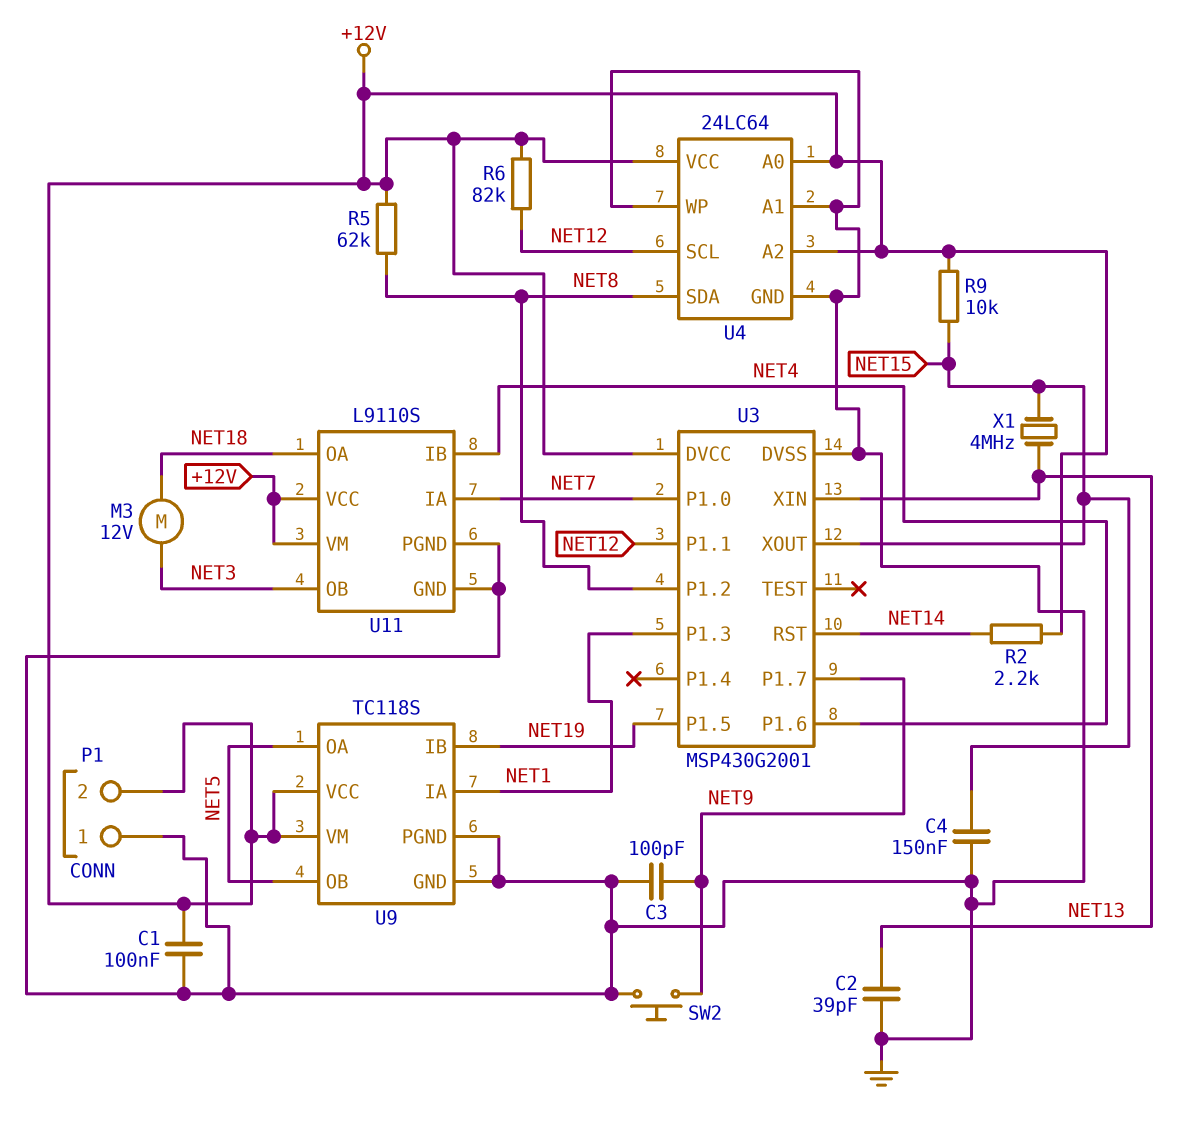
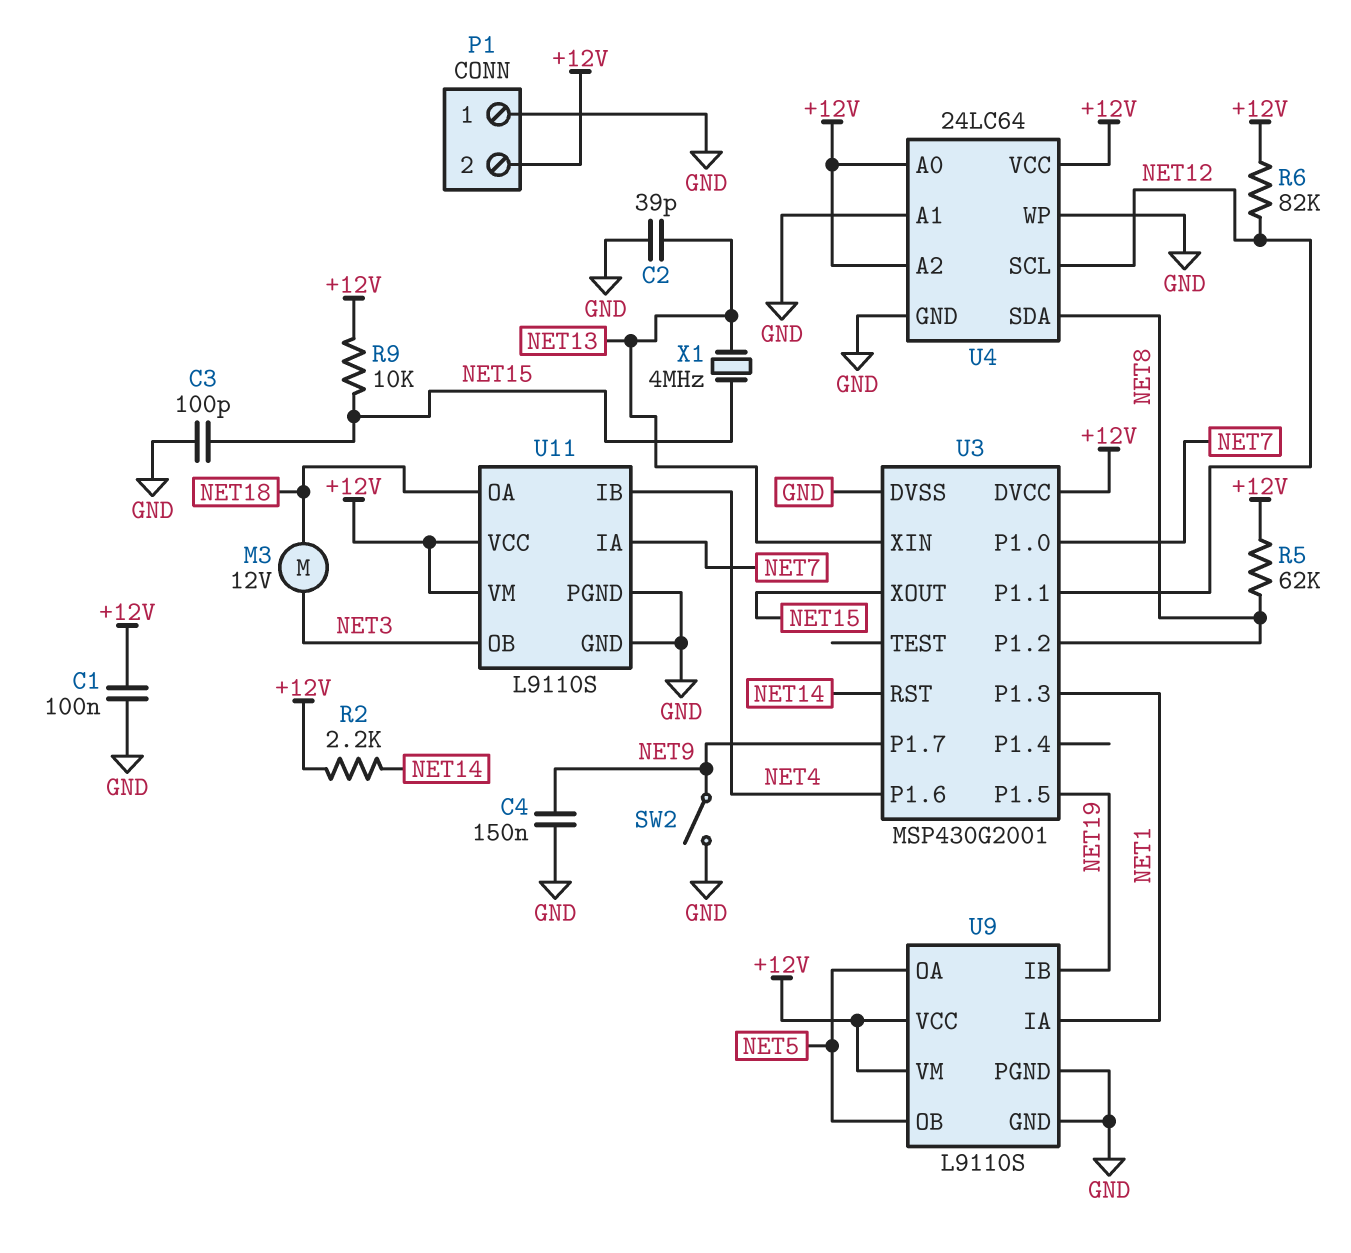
C3: 100pF (GND, NET9) -> 100pF (GND, NET15)
C4: 150nF (GND, NET15) -> 150nF (GND, NET9)
SW2: button (GND, NET9) -> switch (GND, NET9)
U9: TC118S -> L9110S

